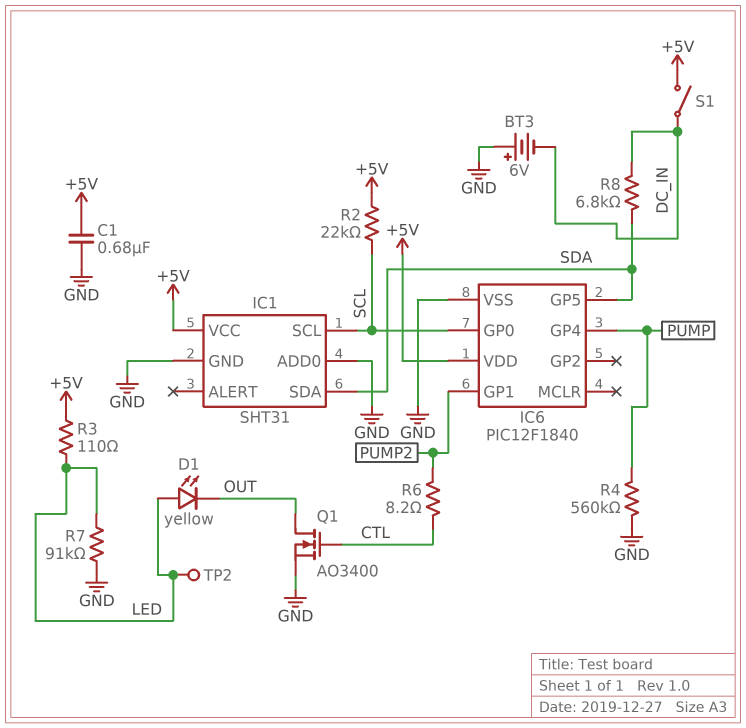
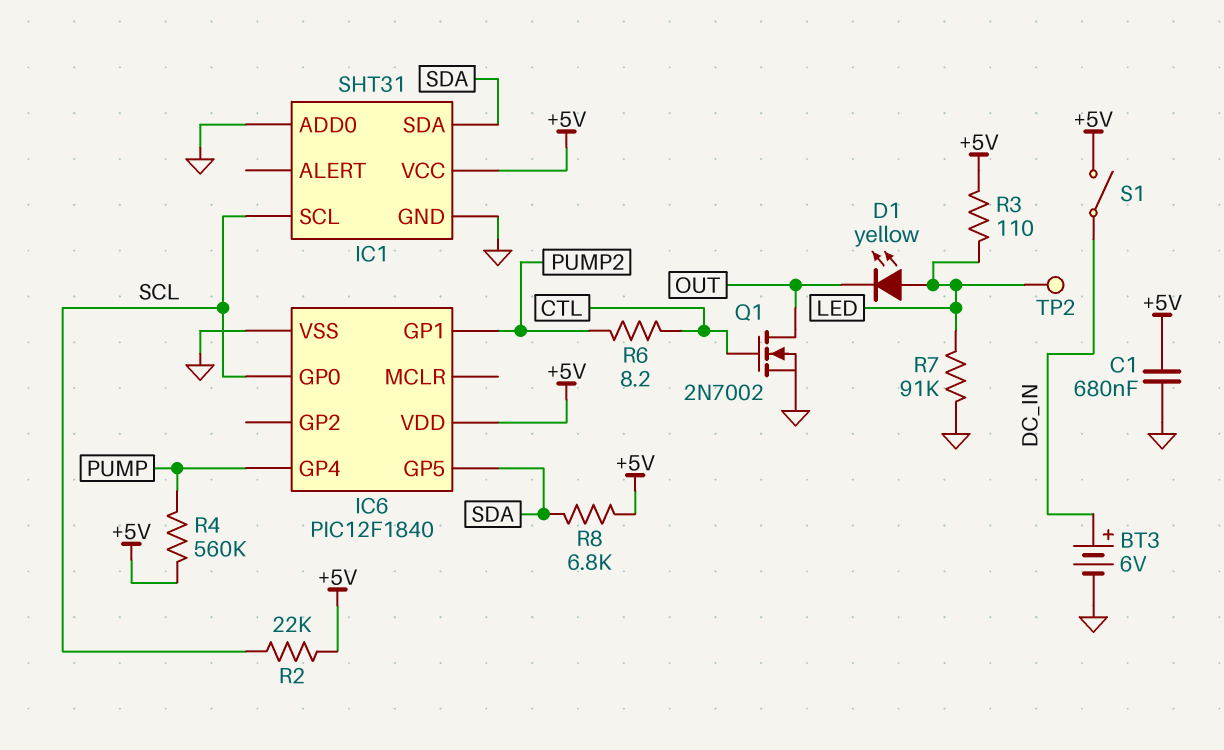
BT3: 6V (plus GND, minus DC_IN) -> 6V (plus DC_IN, minus GND)
Q1: NMOS AO3400 (G CTL, D OUT, S GND) -> NMOS 2N7002 (G CTL, D OUT, S GND)
R4: 560k (GND, PUMP) -> 560k (+5V, PUMP)
R8: 6.8k (DC_IN, SDA) -> 6.8k (+5V, SDA)

